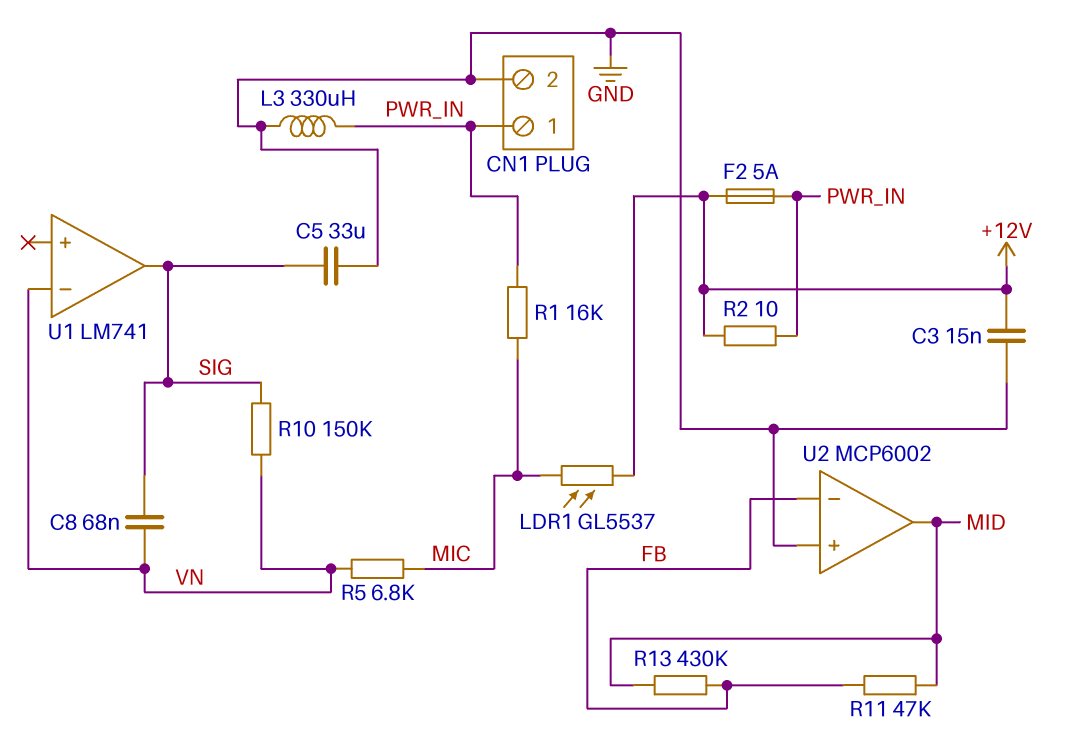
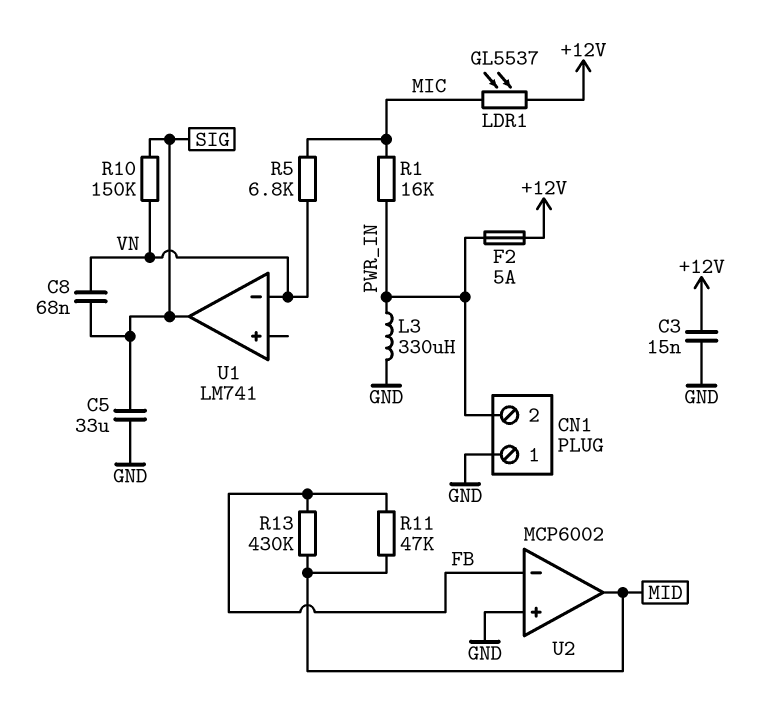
CN1 pin 1: PWR_IN -> GND
CN1 pin 2: GND -> PWR_IN
R2: 10 (+12V, PWR_IN) -> none

